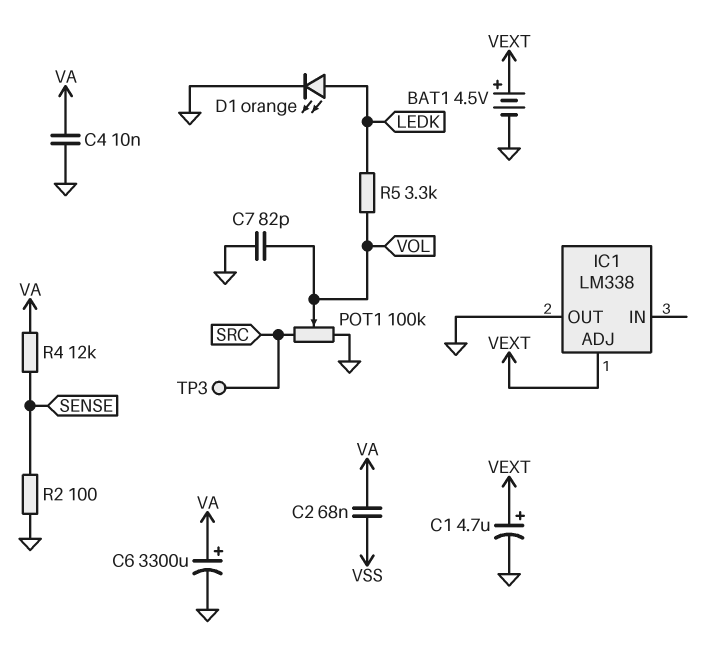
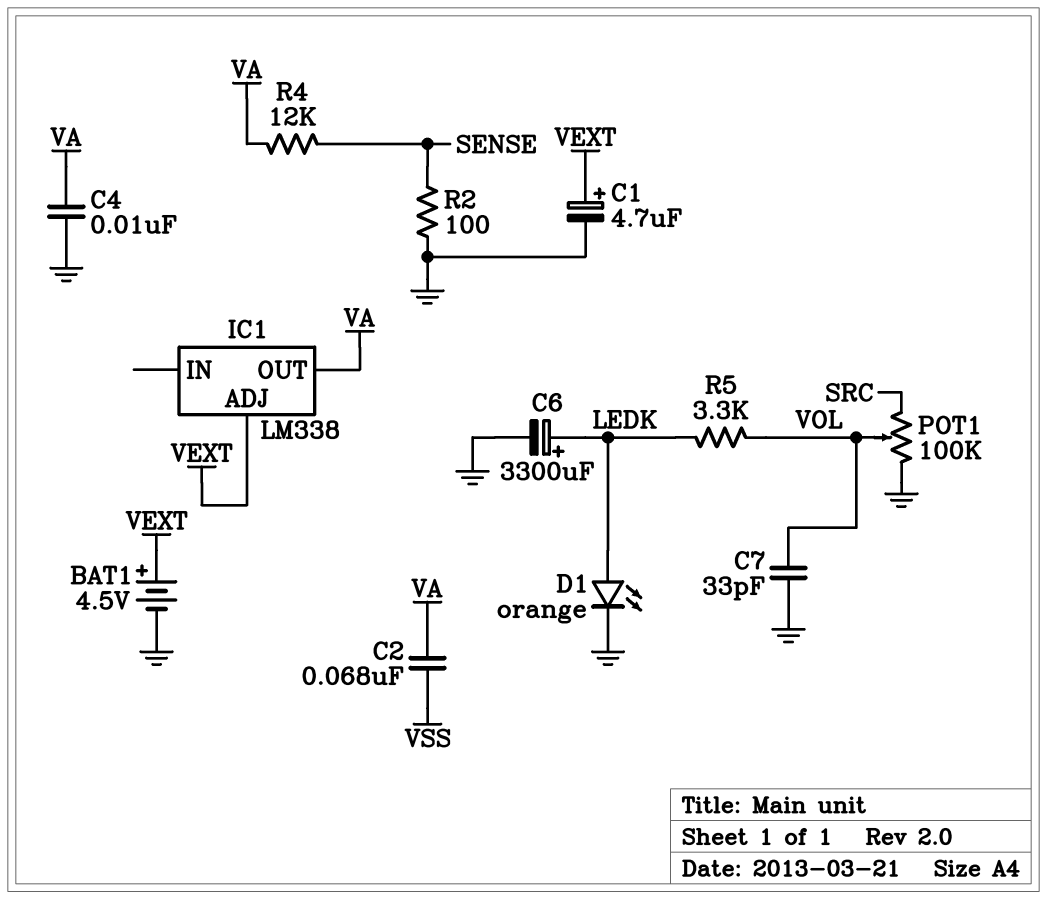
C6: 3300uF (plus VA, minus GND) -> 3300uF (plus LEDK, minus GND)
C7: 82pF (GND, VOL) -> 33pF (GND, VOL)
IC1 pin OUT: GND -> VA
TP3: test point (SRC) -> none

